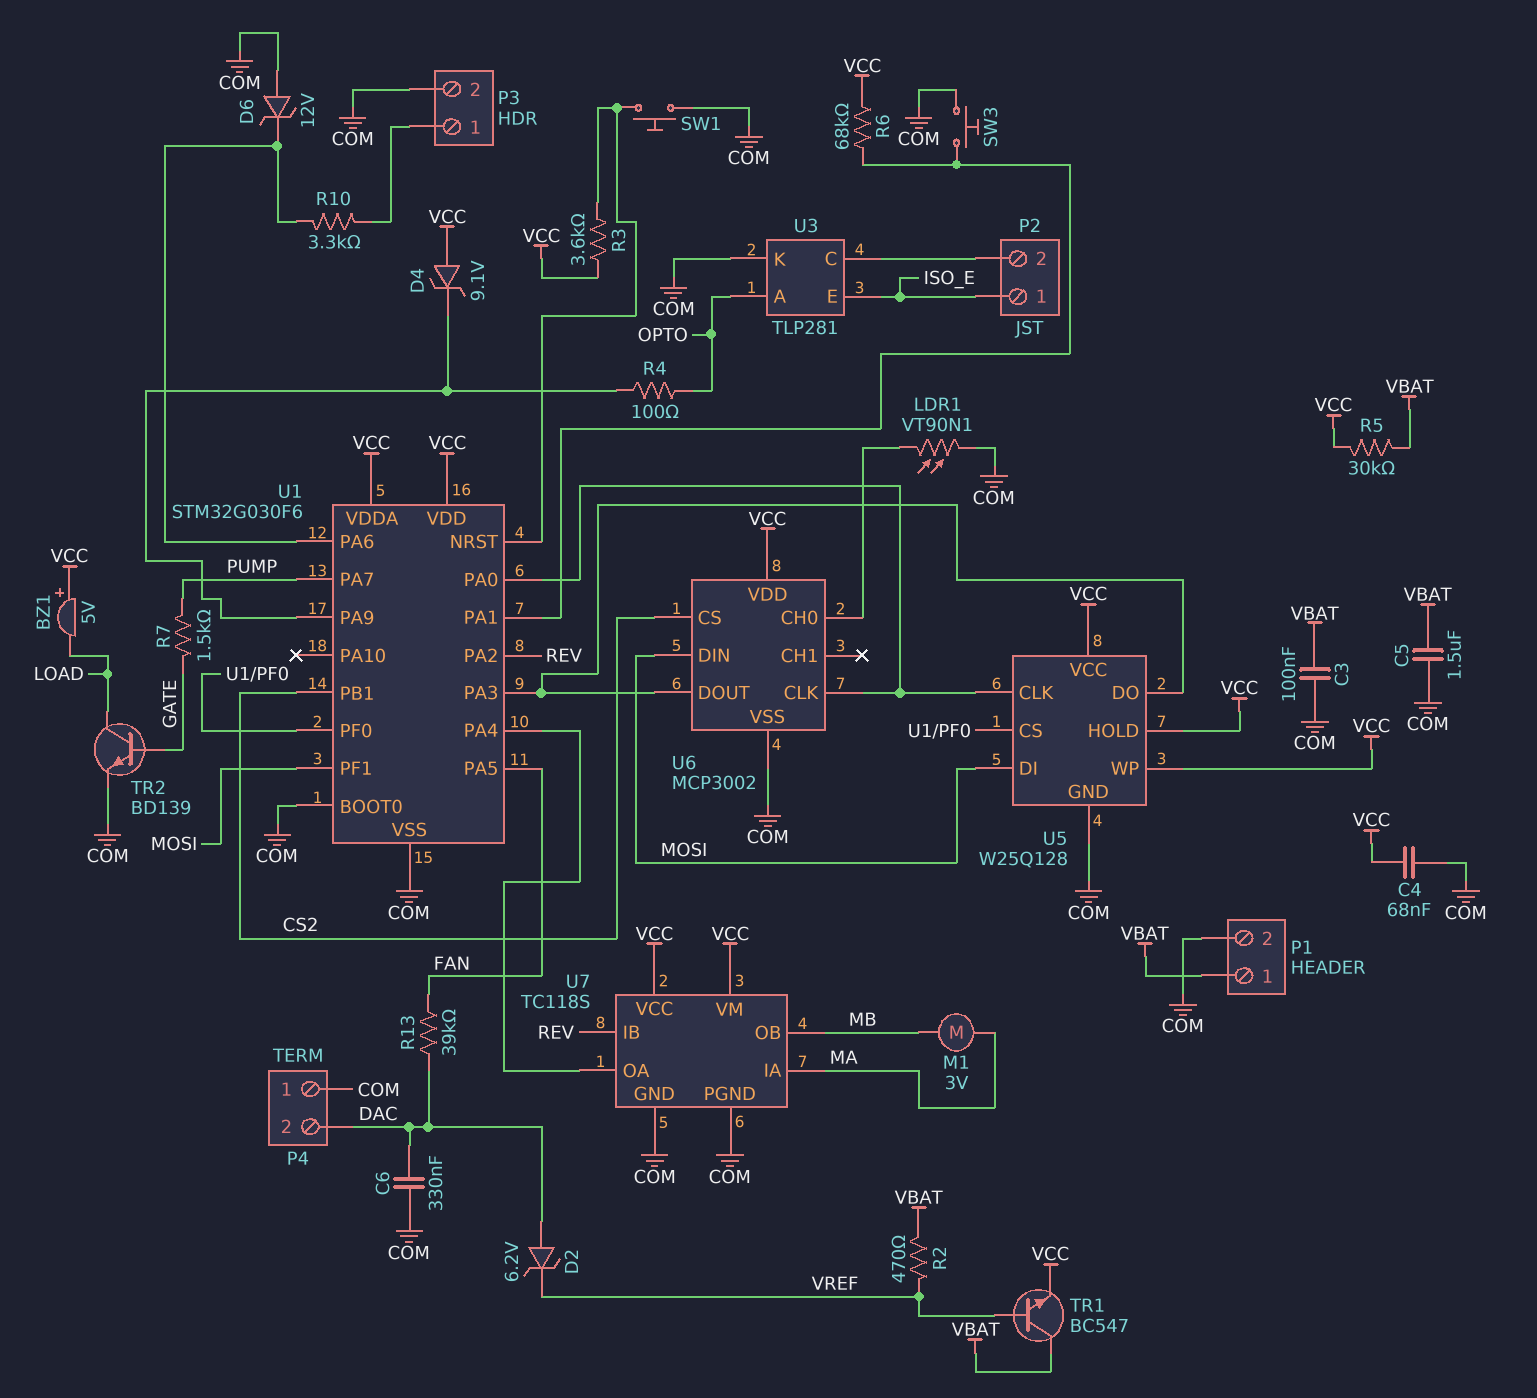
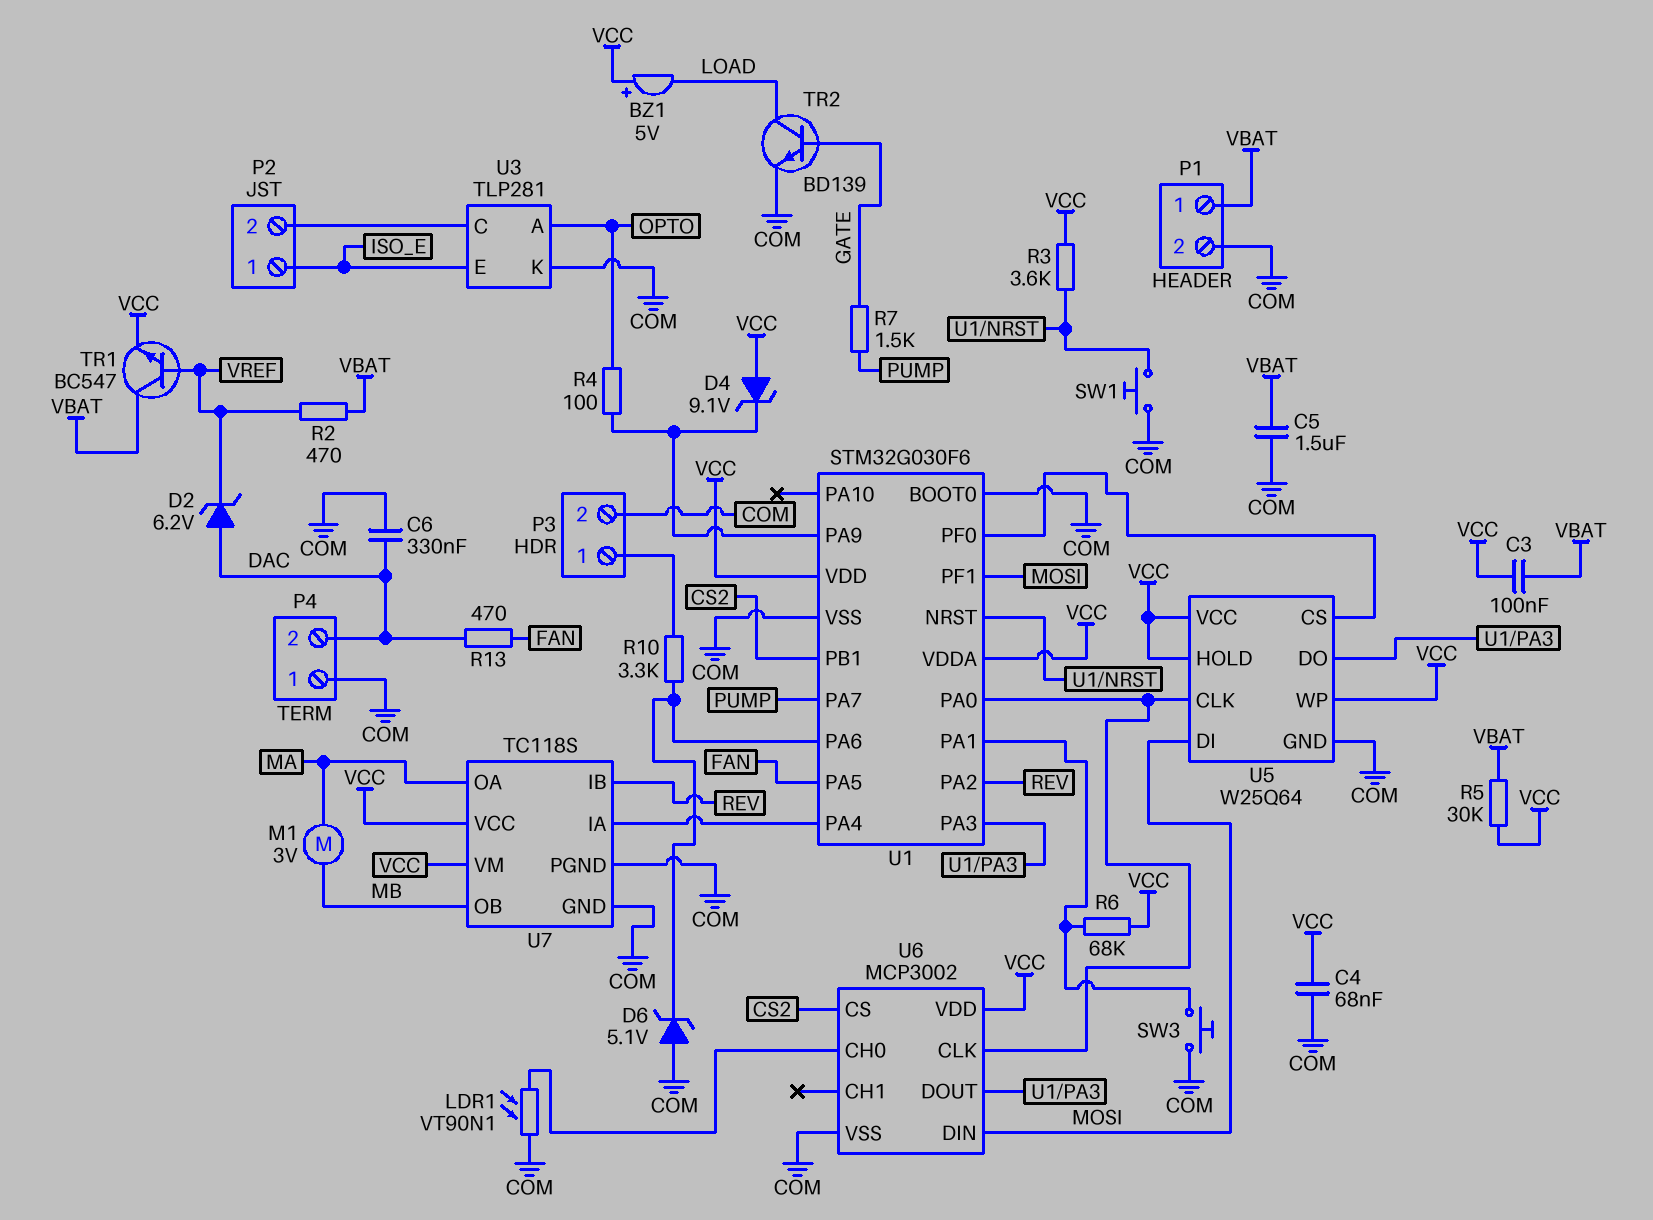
C3: 100nF (COM, VBAT) -> 100nF (VBAT, VCC)
D6: zener 12V (A COM, K U1/PA6) -> zener 5.1V (A COM, K U1/PA6)
R13: 39k (DAC, FAN) -> 470 (DAC, FAN)
U5: W25Q128 -> W25Q64
U7 pin IA: MA -> U1/PA4
U7 pin OA: U1/PA4 -> MA

